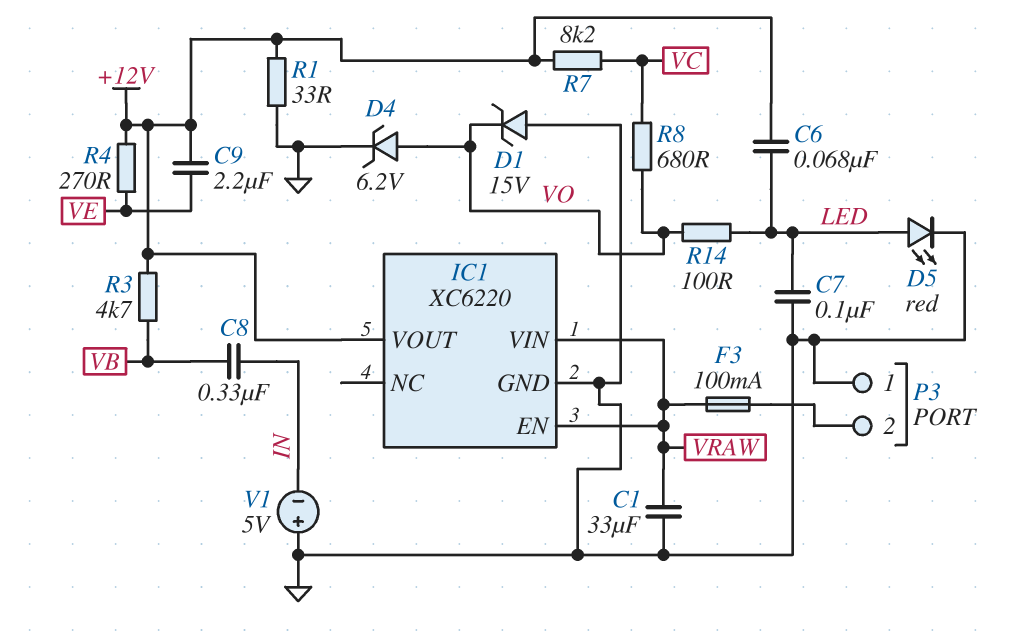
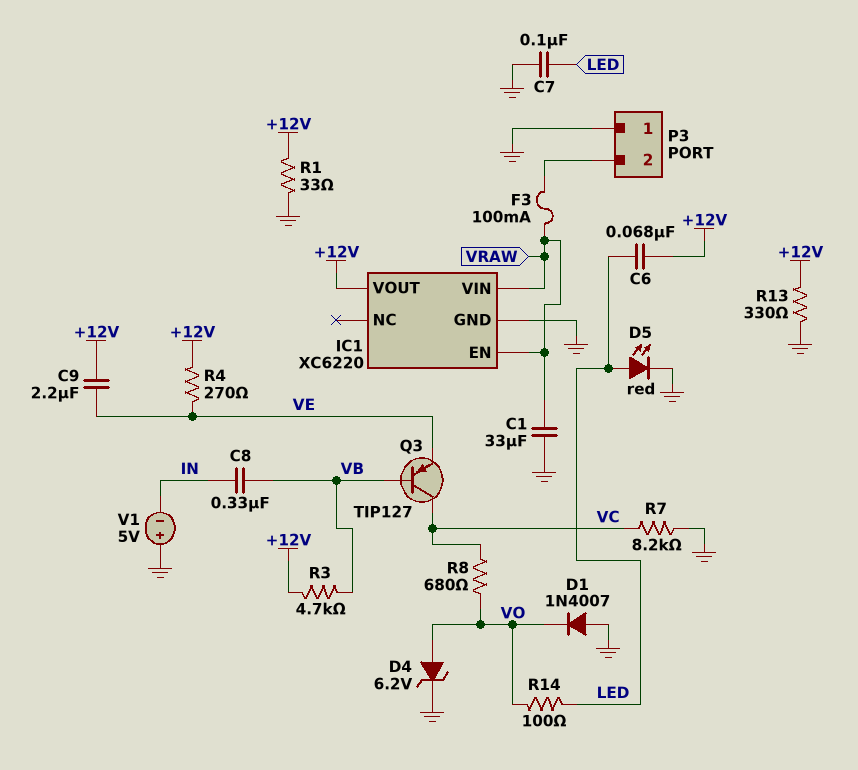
D1: zener 15V (A GND, K VO) -> diode 1N4007 (A GND, K VO)
Q3: none -> PNP TIP127 (B VB, C VC, E VE)
R7: 8.2k (+12V, VC) -> 8.2k (GND, VC)
R13: none -> 330 (+12V, GND)

